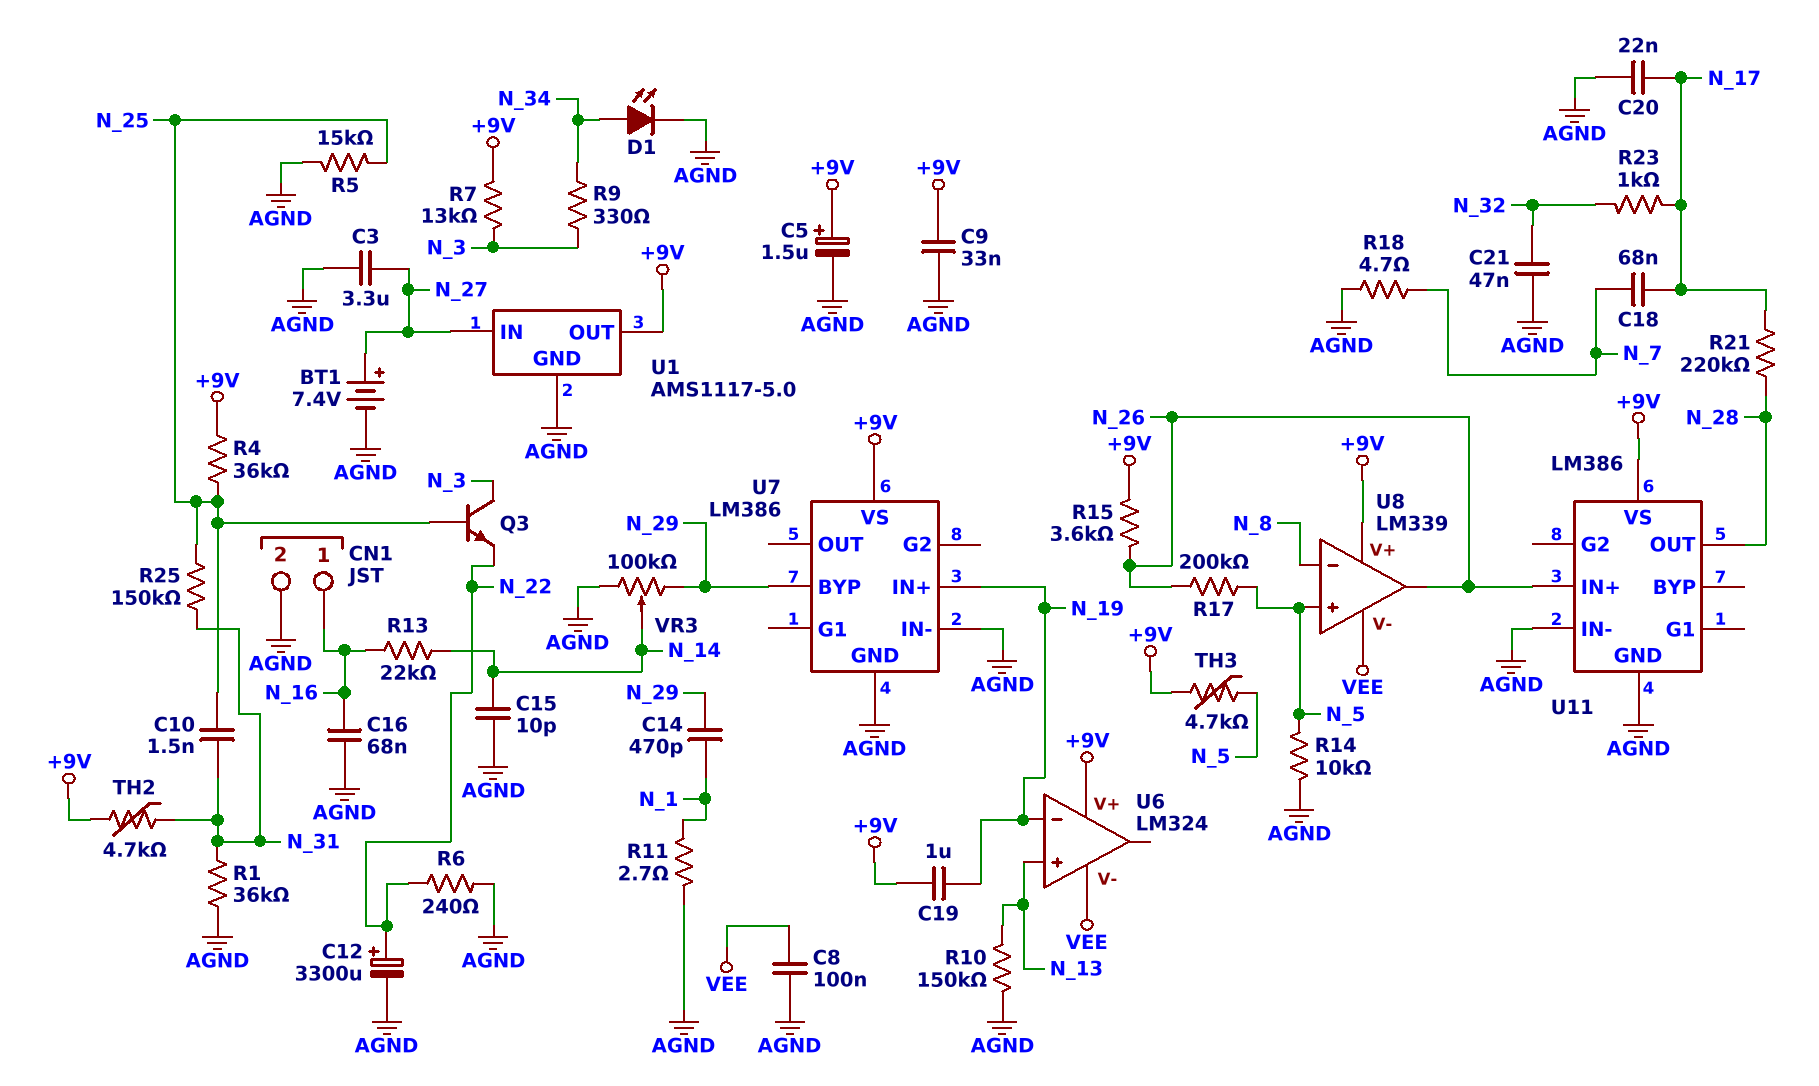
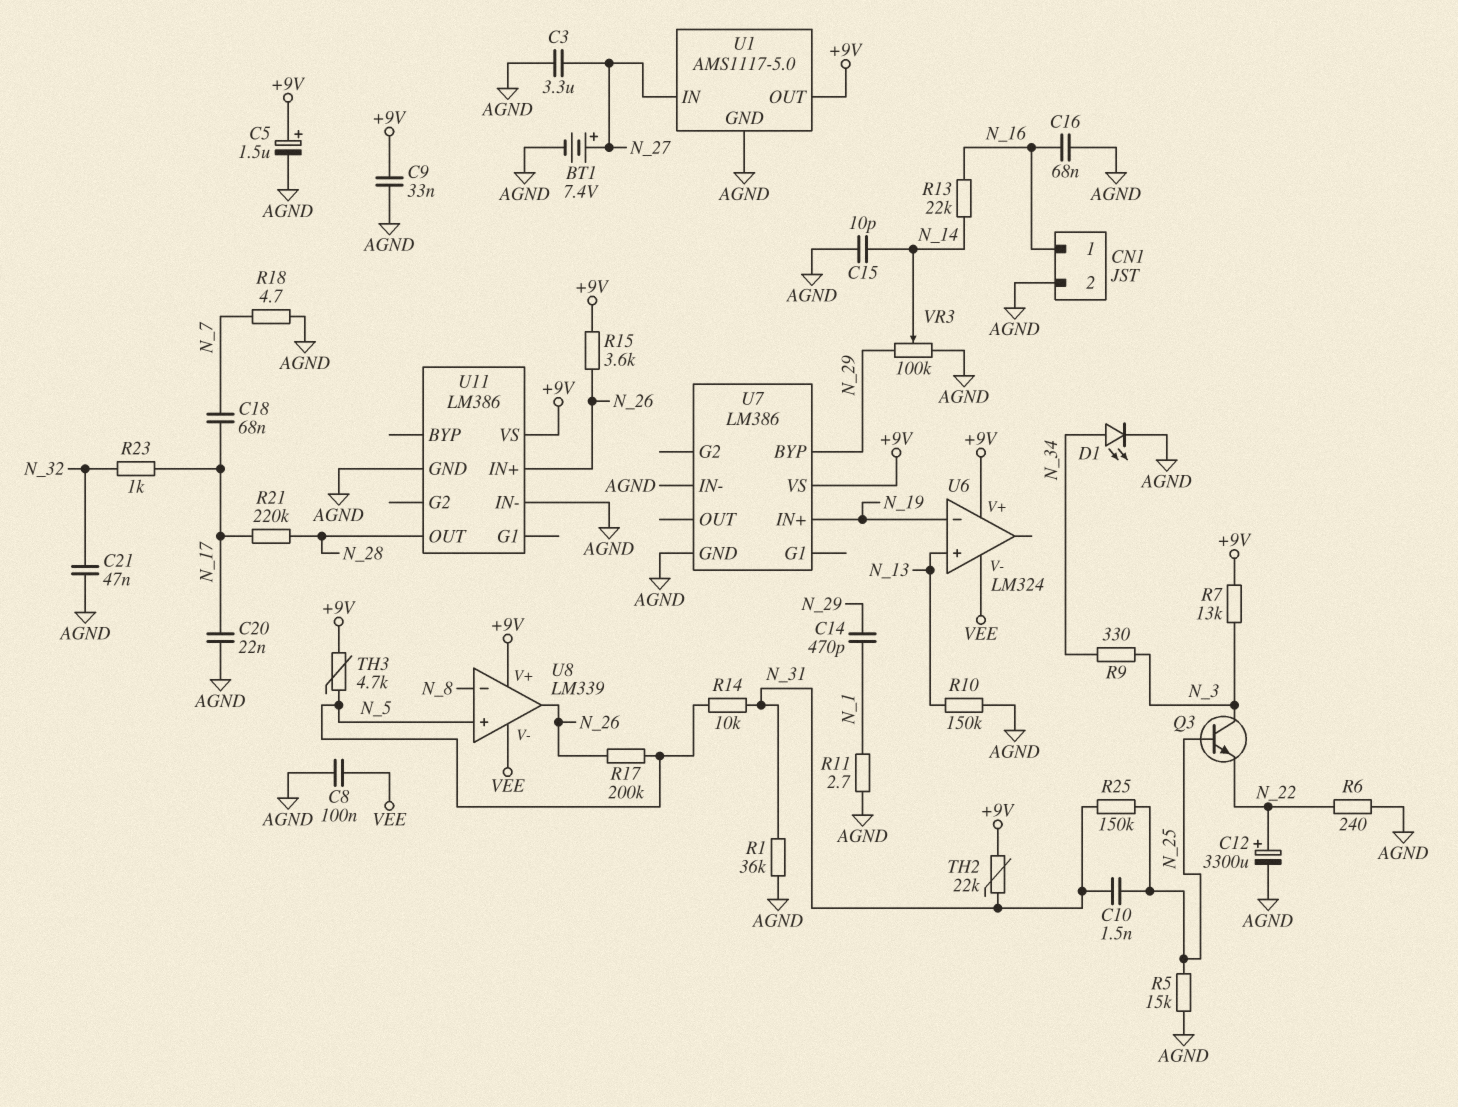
C19: 1uF (+9V, N_19) -> none
R4: 36k (+9V, N_25) -> none
R14: 10k (AGND, N_5) -> 10k (N_5, N_31)
TH2: 4.7k (+9V, N_31) -> 22k (+9V, N_31)

